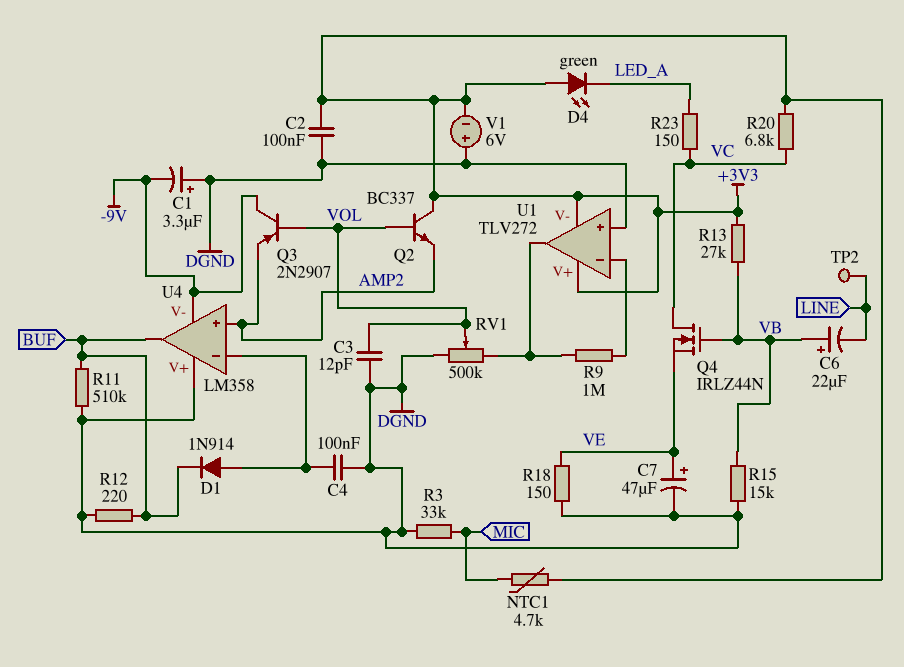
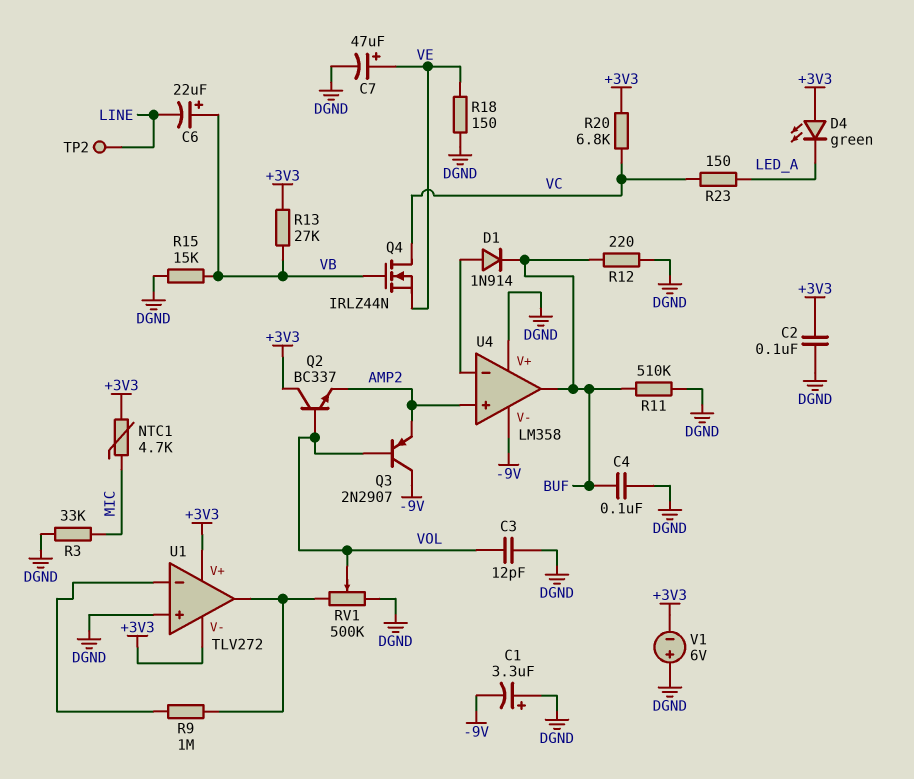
C4: 100nF (DGND, U4/in-) -> 100nF (BUF, DGND)

